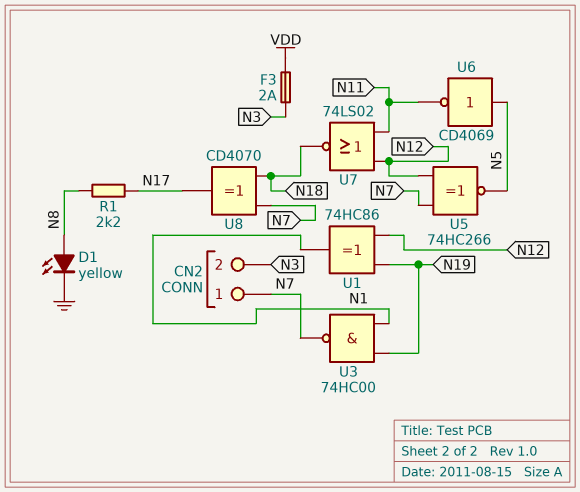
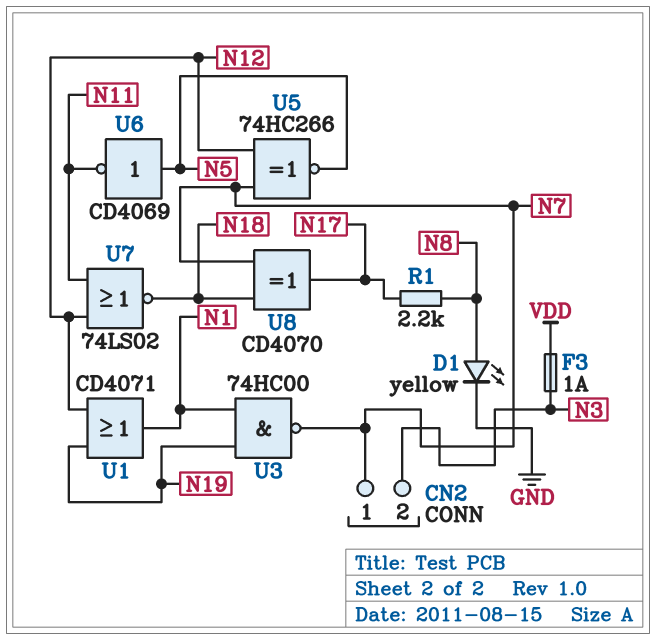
F3: 2A (N3, VDD) -> 1A (N3, VDD)
U1: XOR 74HC86 (in N12, in N19, out N1) -> OR CD4071 (in N12, in N19, out N1)

